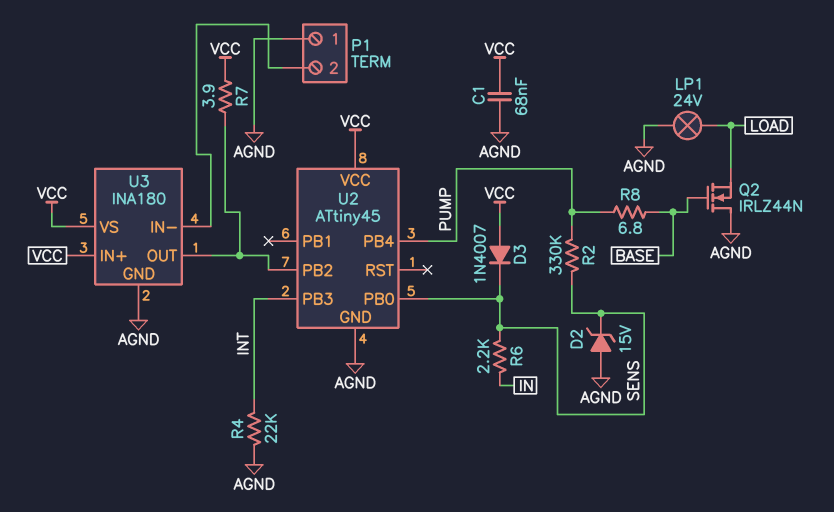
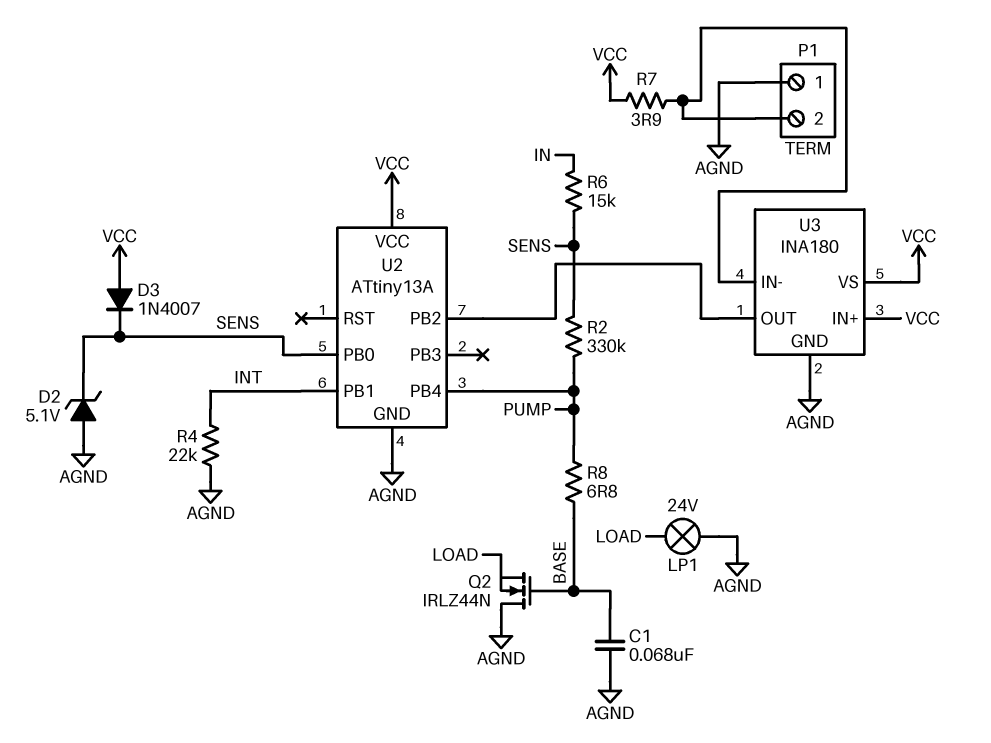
C1: 68nF (AGND, VCC) -> 68nF (AGND, BASE)
D2: zener 15V (A AGND, K SENS) -> zener 5.1V (A AGND, K SENS)
R6: 2.2k (IN, SENS) -> 15k (IN, SENS)
R7: 3.9 (U2/PB2, VCC) -> 3.9 (P1/2, VCC)
U2: ATtiny45 -> ATtiny13A
U2 pin PB1: none -> INT
U2 pin PB3: INT -> none

